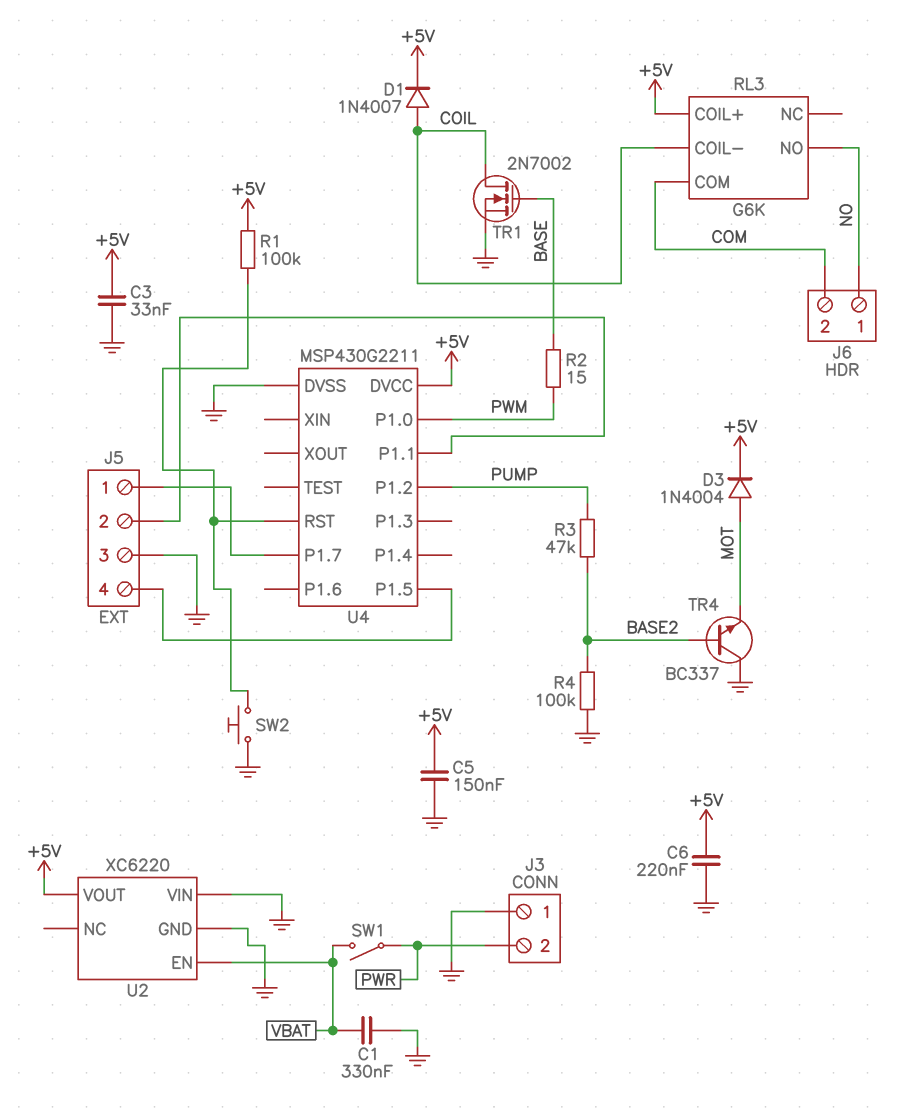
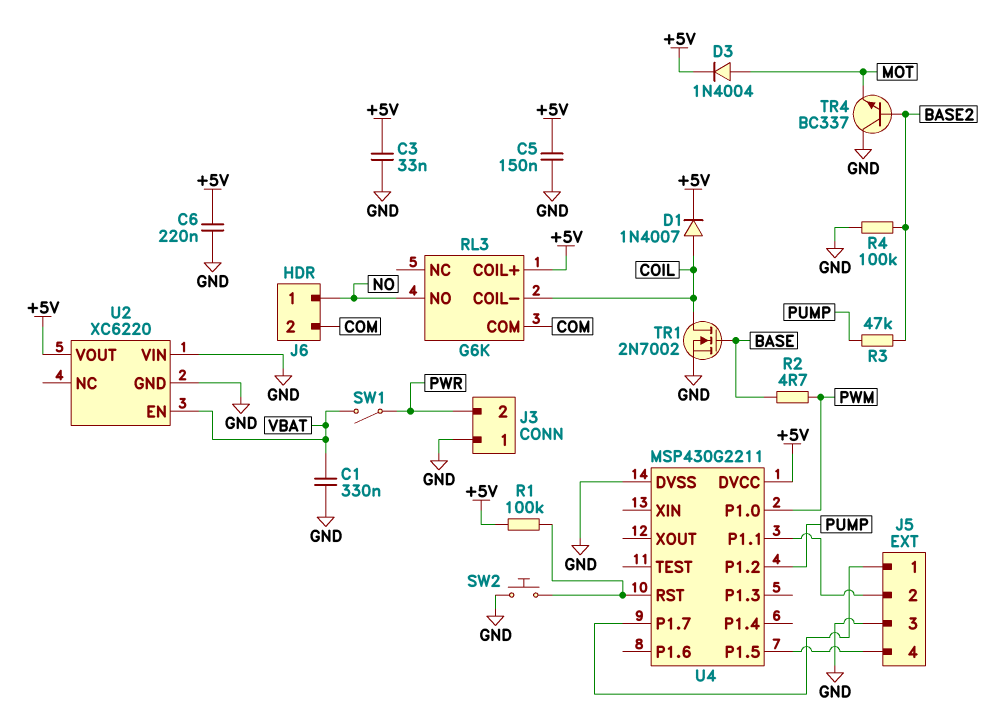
R2: 15 (BASE, PWM) -> 4.7 (BASE, PWM)

